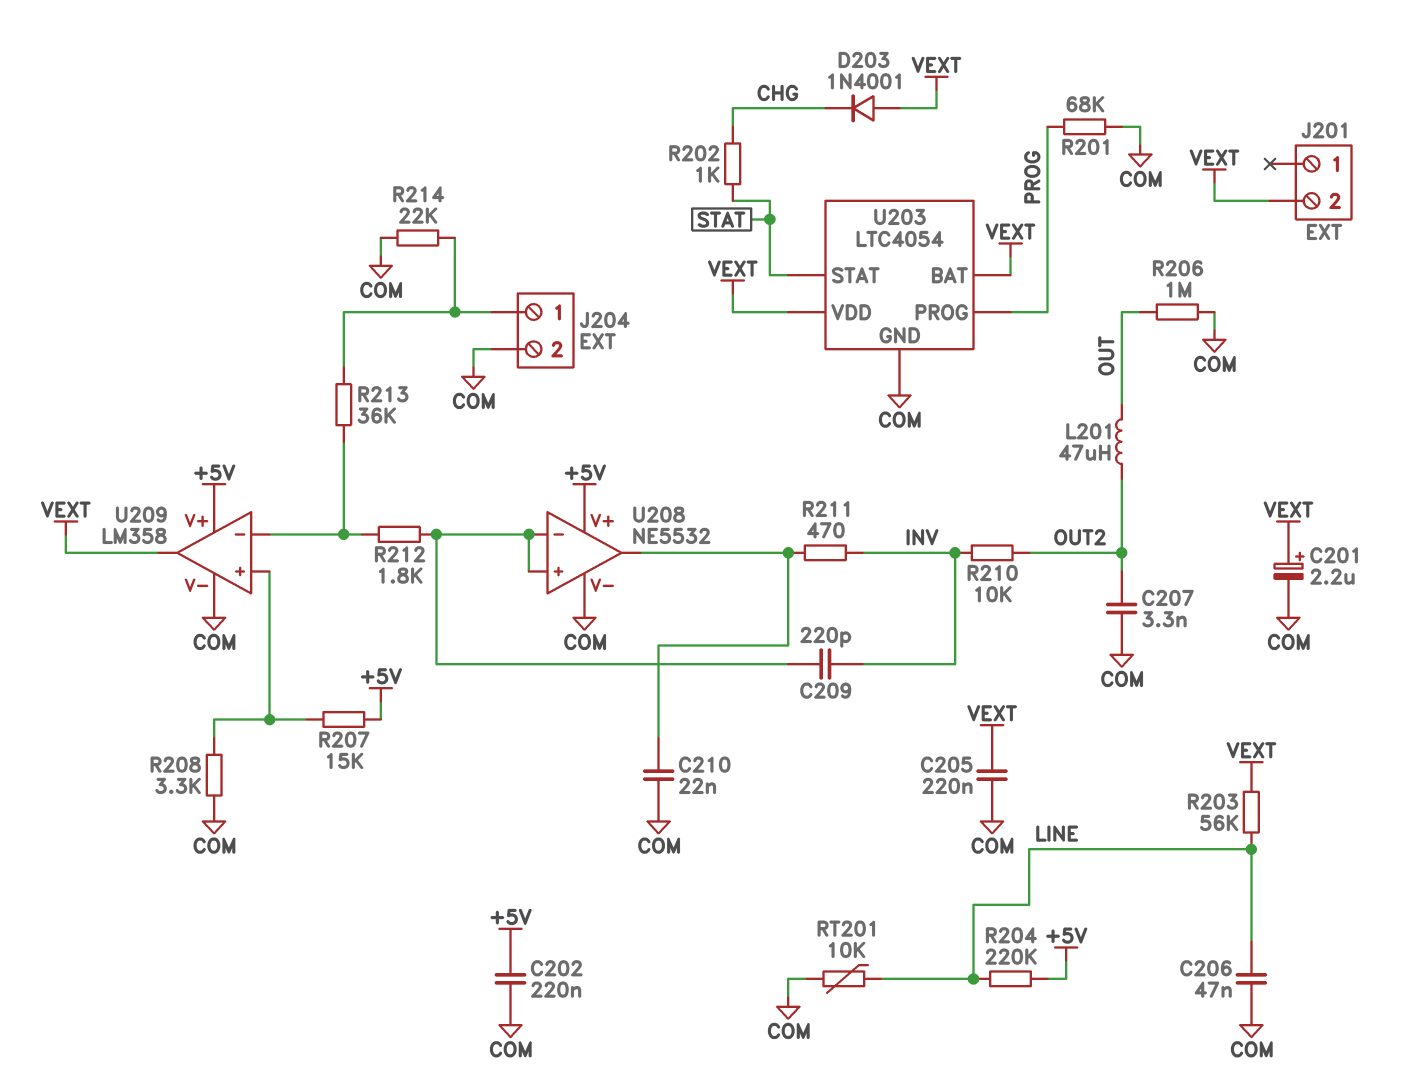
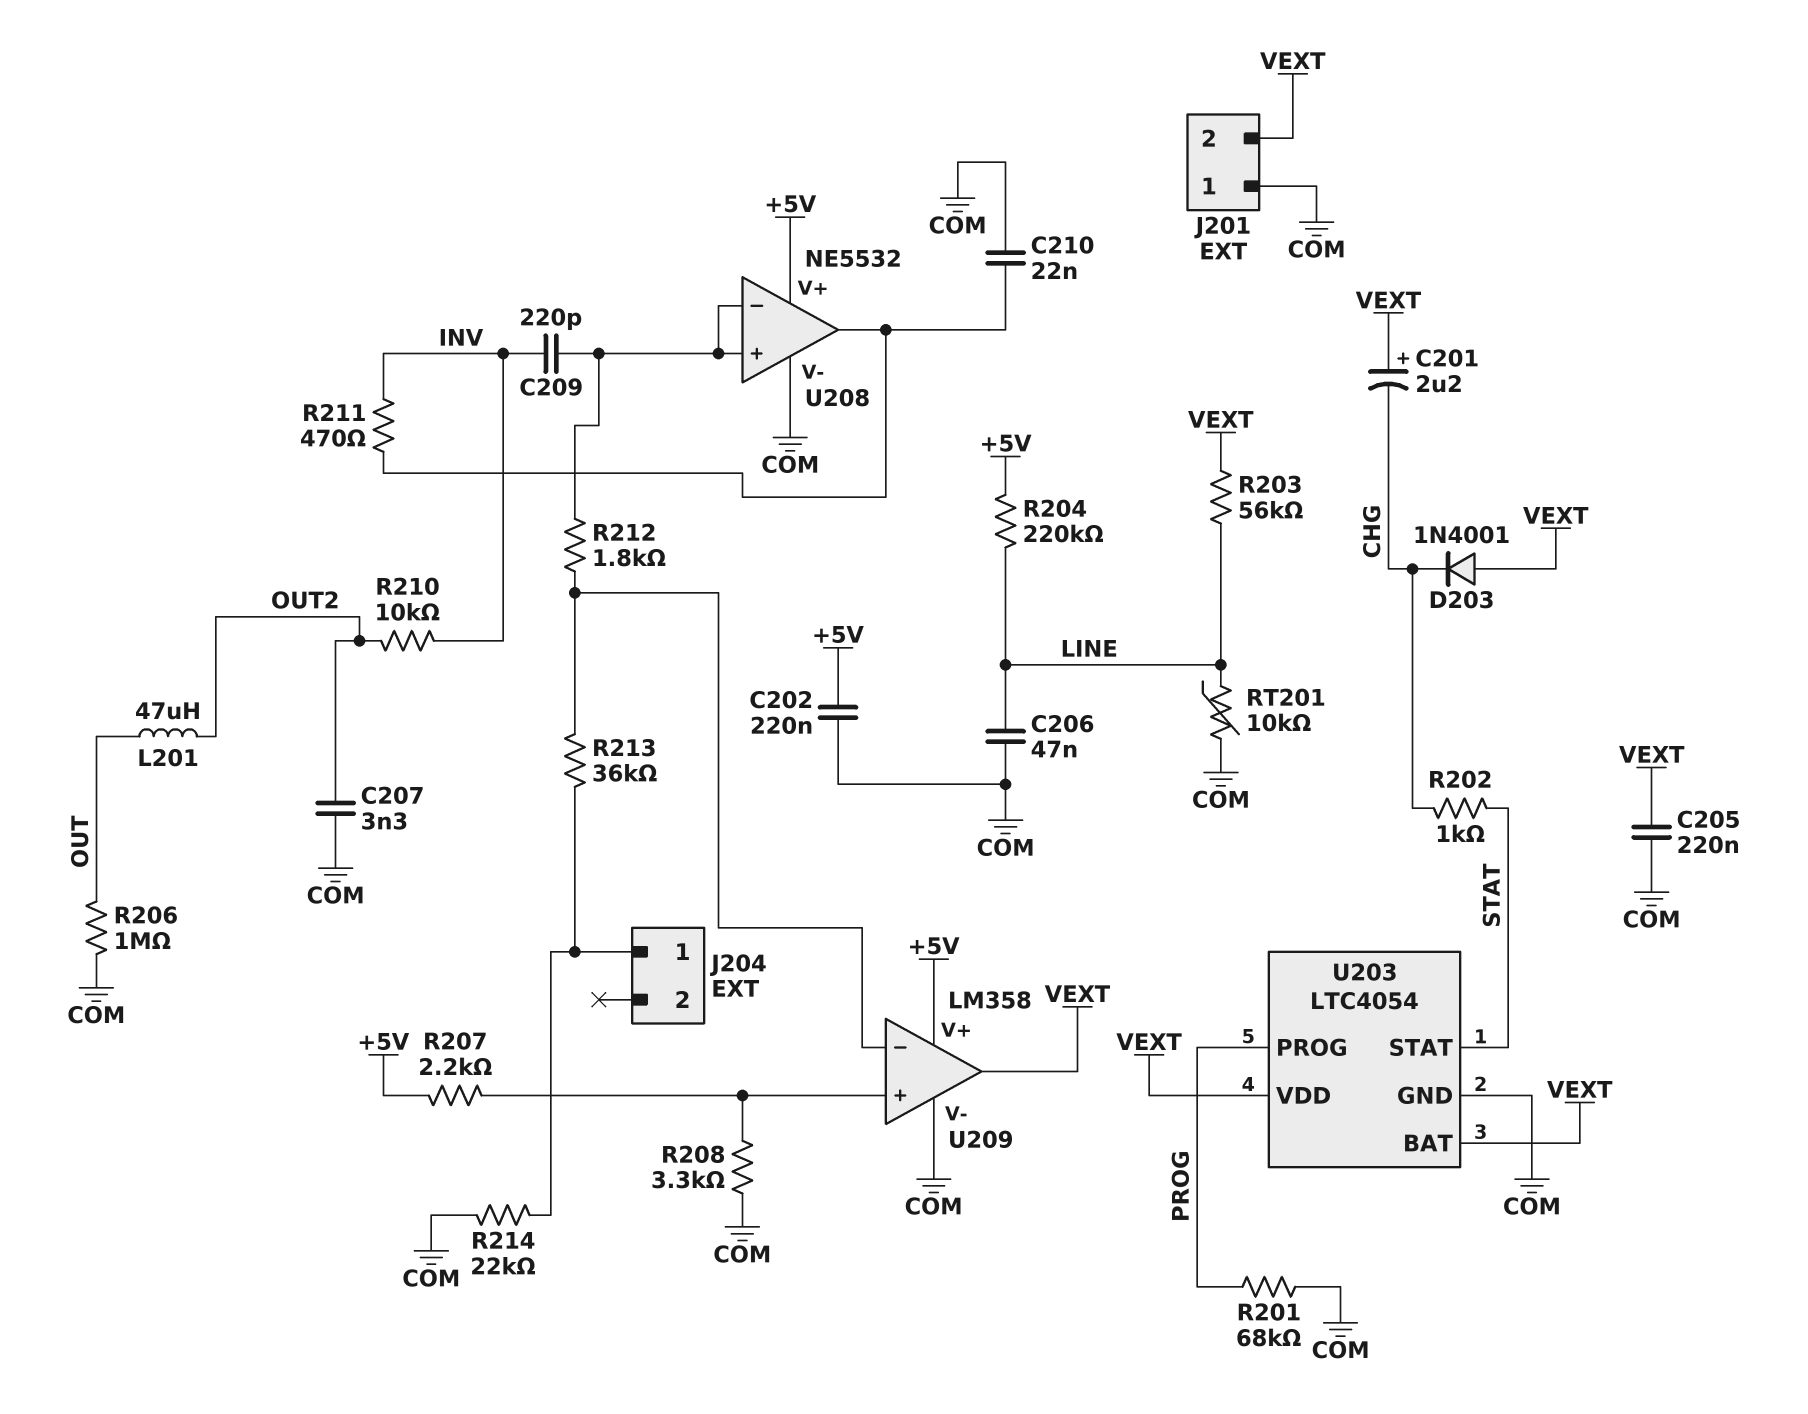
C201: 2.2uF (plus VEXT, minus COM) -> 2.2uF (plus VEXT, minus CHG)
J201 pin 1: none -> COM
J204 pin 2: COM -> none
R207: 15k (+5V, U209/in+) -> 2.2k (+5V, U209/in+)

